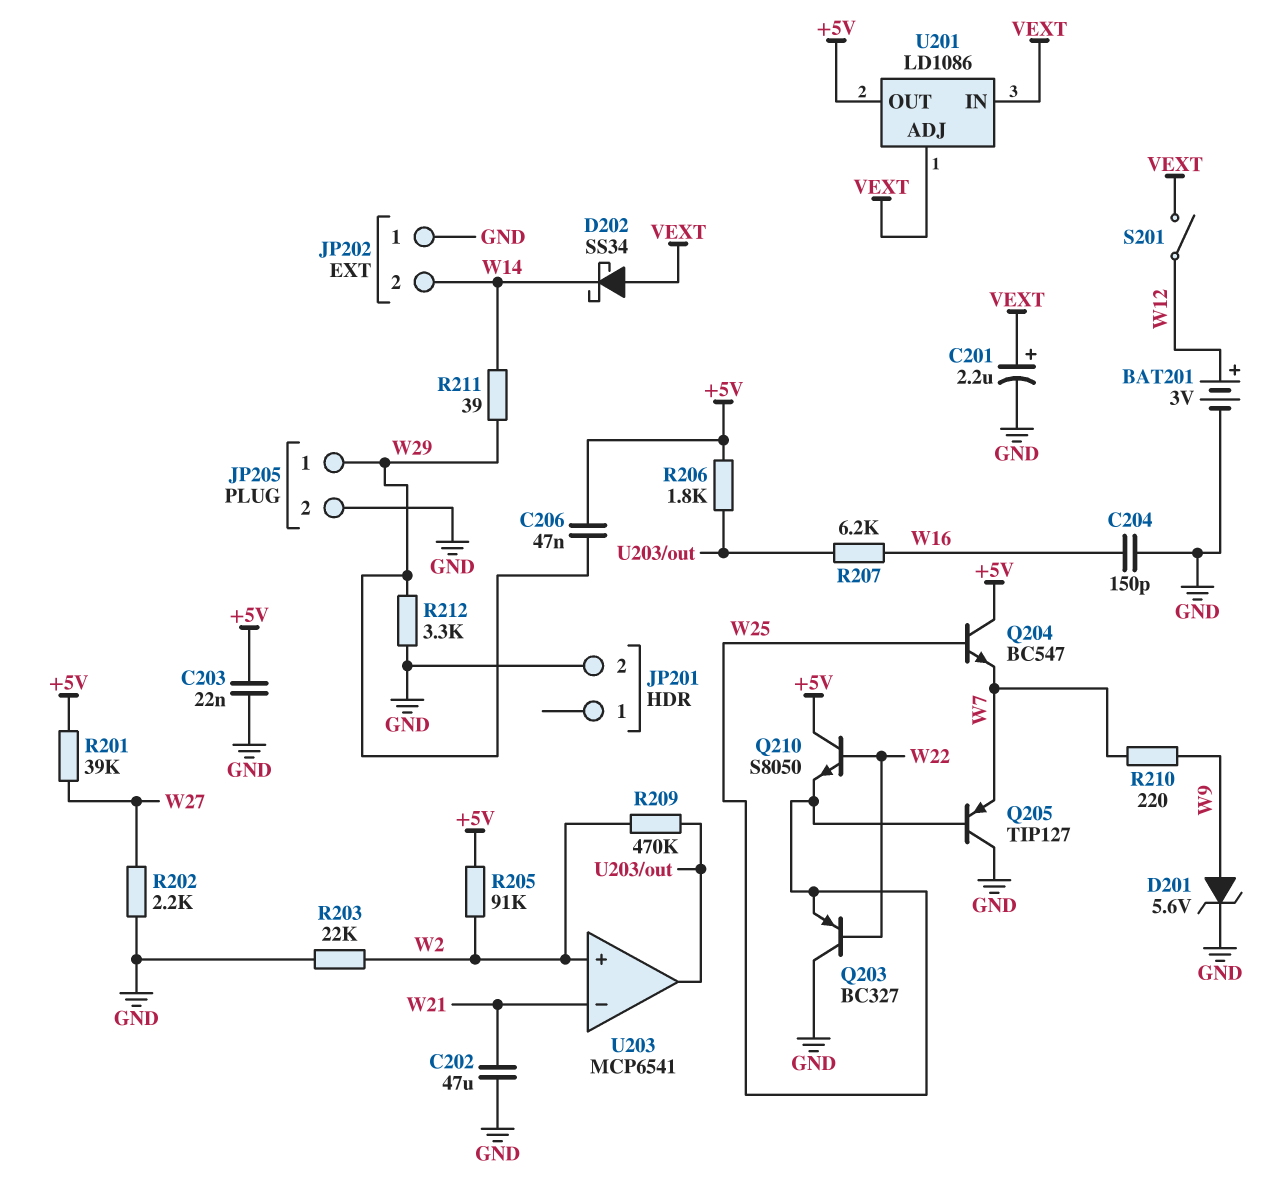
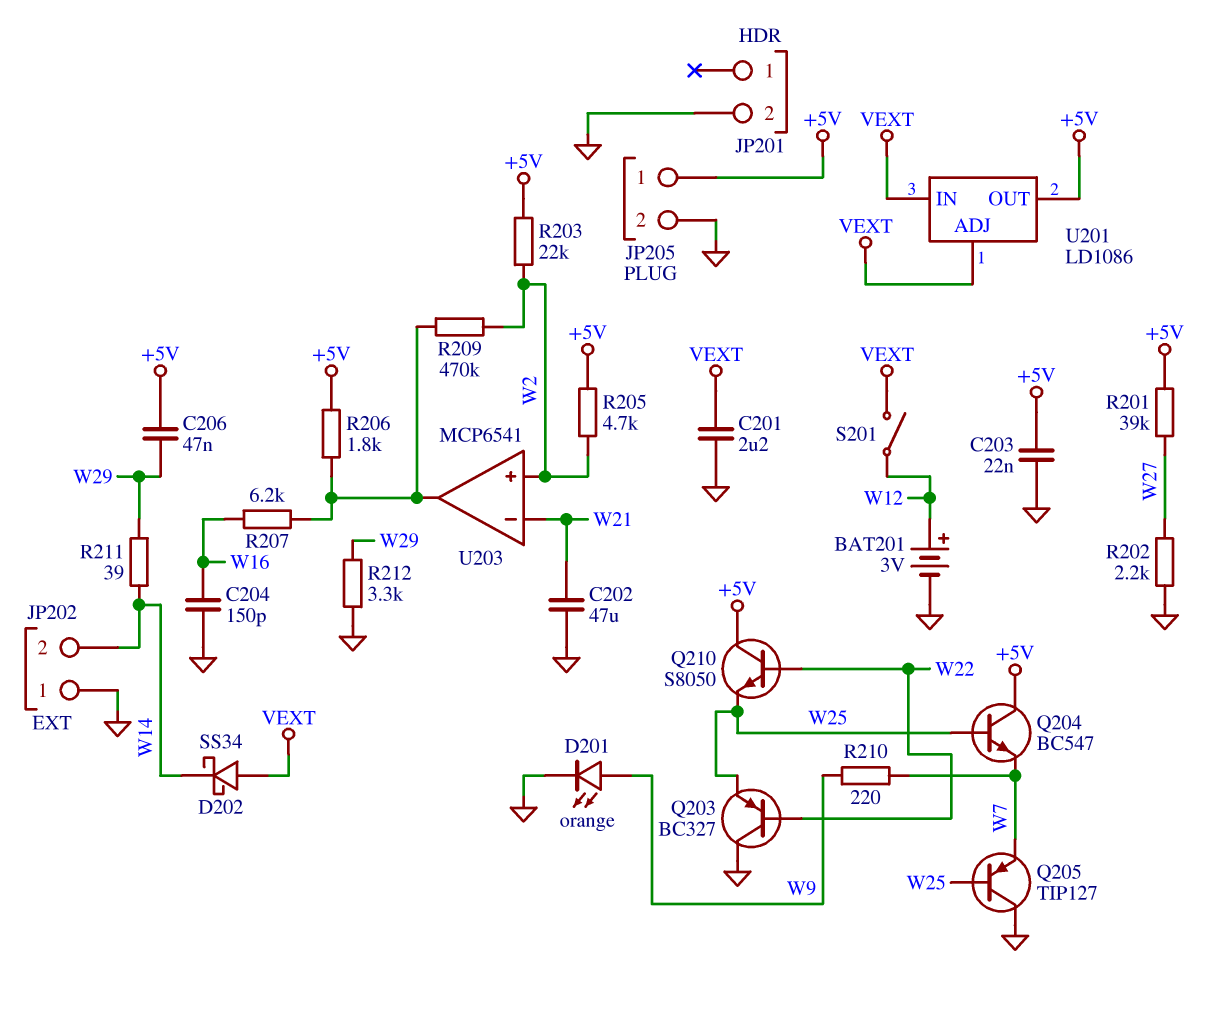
C201: 2.2uF (plus VEXT, minus GND) -> 2.2uF (GND, VEXT)
D201: zener 5.6V (A W9, K GND) -> LED orange (A W9, K GND)
JP205 pin 1: W29 -> +5V
R203: 22k (GND, W2) -> 22k (+5V, W2)
R205: 91k (+5V, W2) -> 4.7k (+5V, W2)

